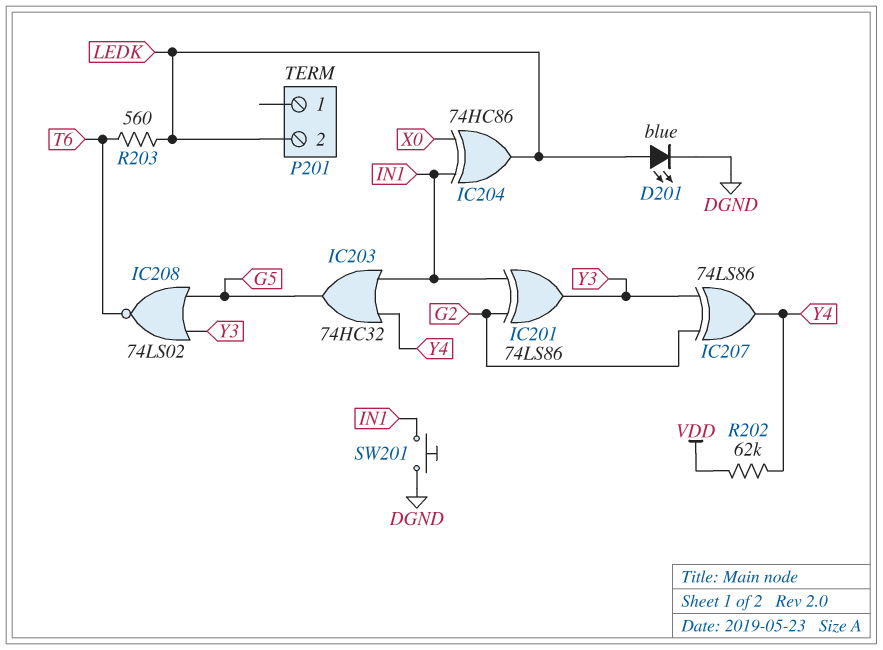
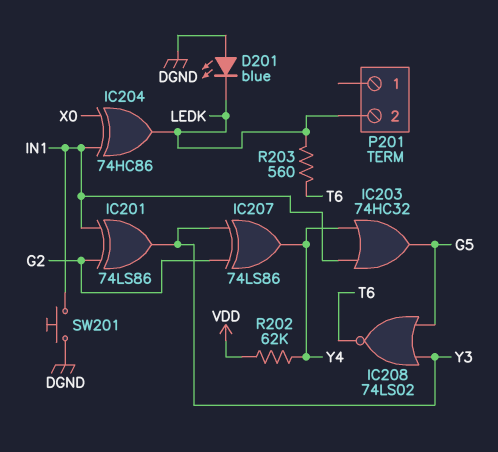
D201: LED blue (A LEDK, K DGND) -> LED blue (A DGND, K LEDK)

